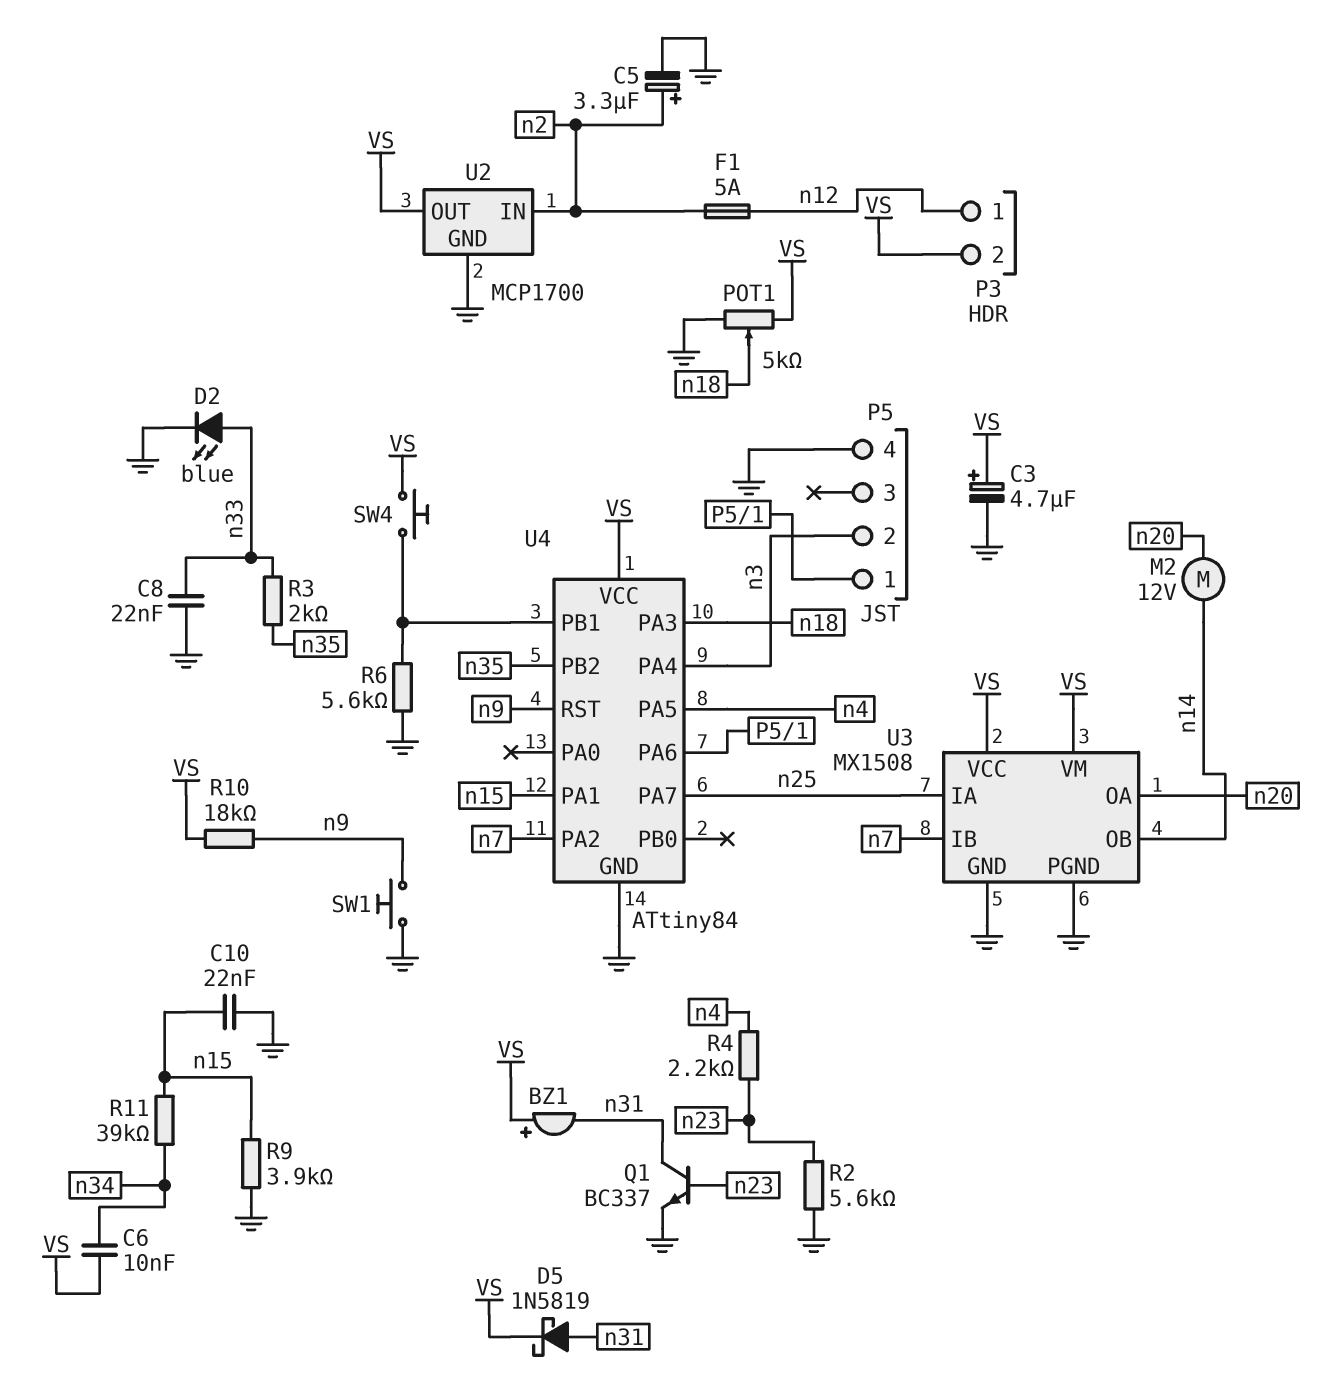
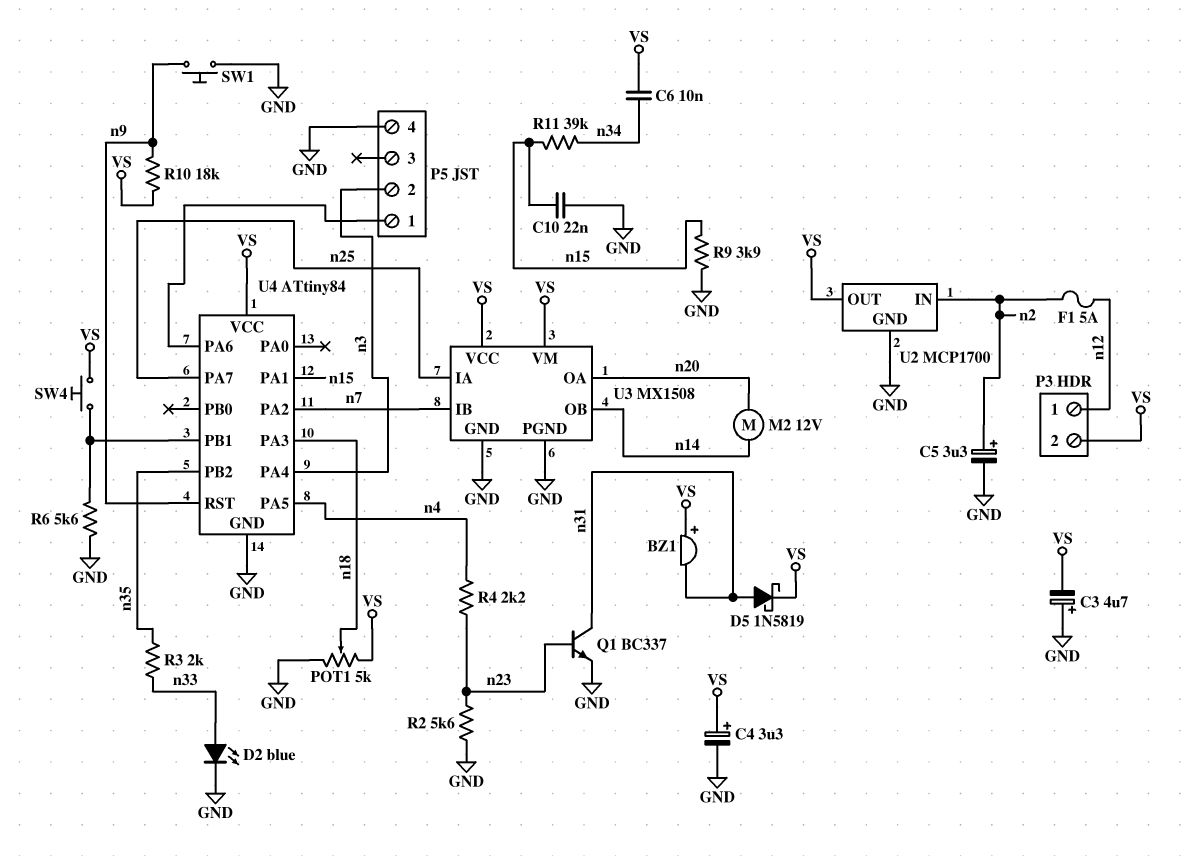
C3: 4.7uF (plus VS, minus GND) -> 4.7uF (plus GND, minus VS)
C4: none -> 3.3uF (plus VS, minus GND)
C8: 22nF (GND, n33) -> none

